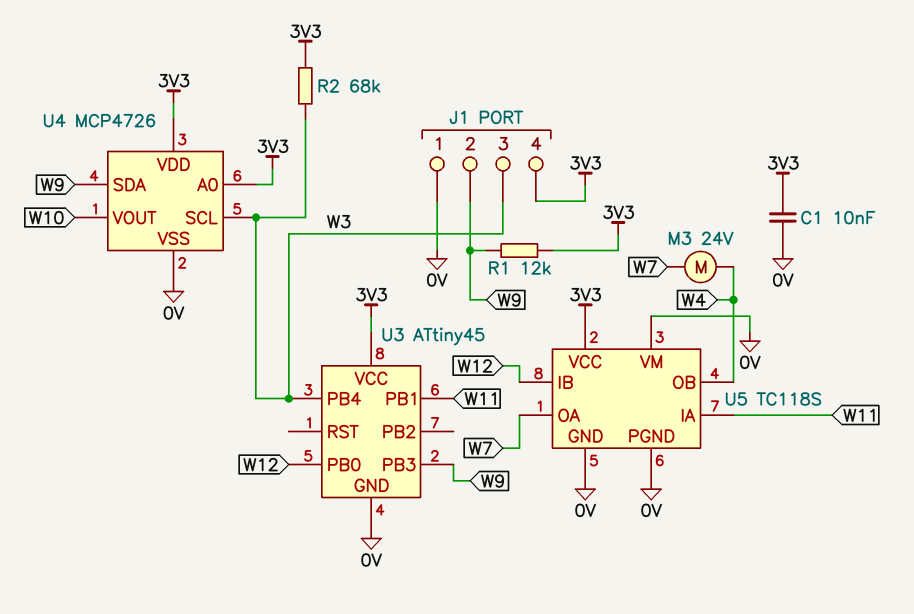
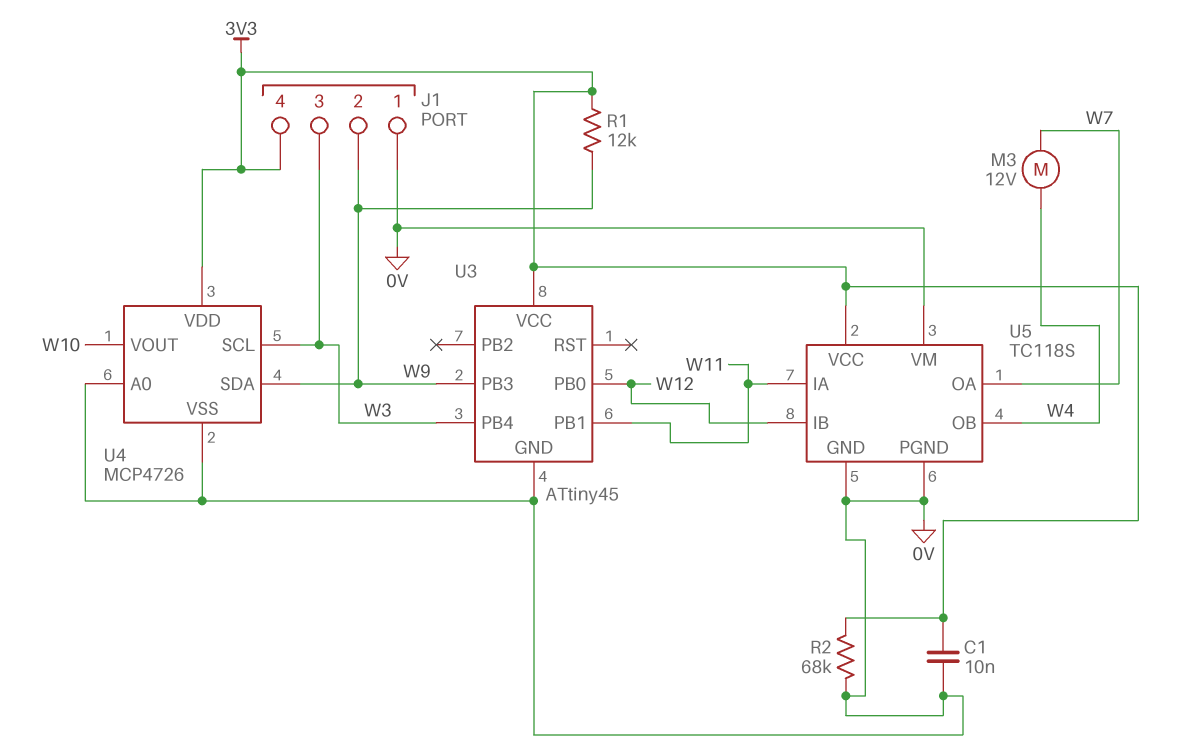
M3: motor 24V (W4, W7) -> motor 12V (W4, W7)
R2: 68k (3V3, W3) -> 68k (0V, 3V3)
U4 pin A0: 3V3 -> 0V

